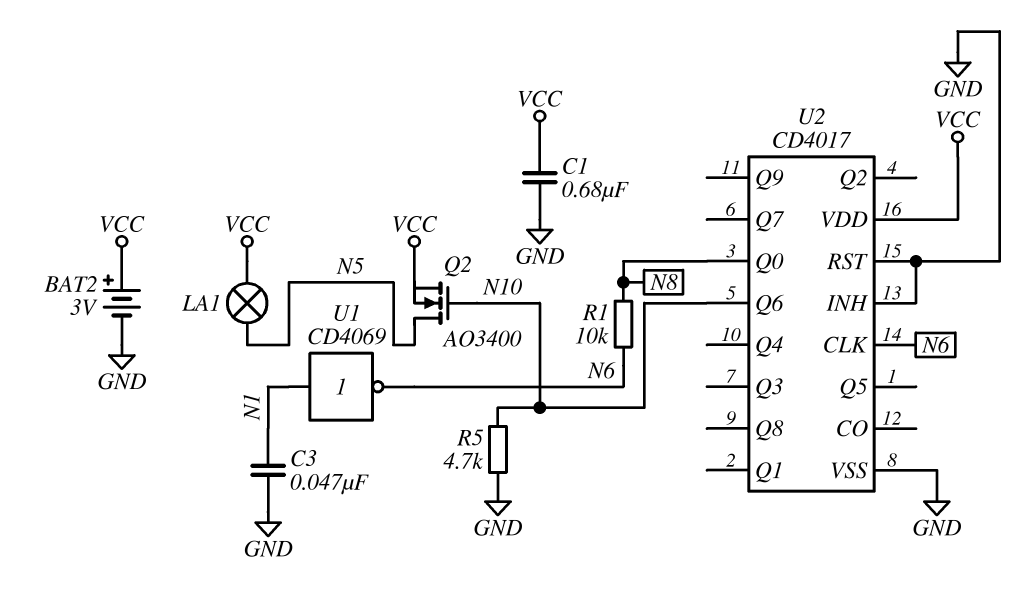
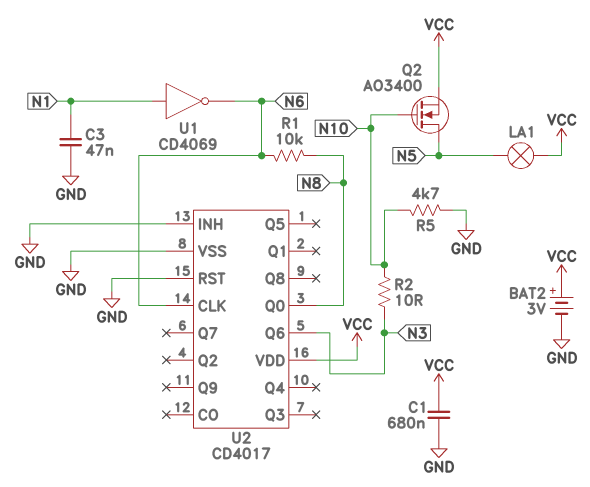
R2: none -> 10 (N3, N10)
U2 pin Q6: N10 -> N3

